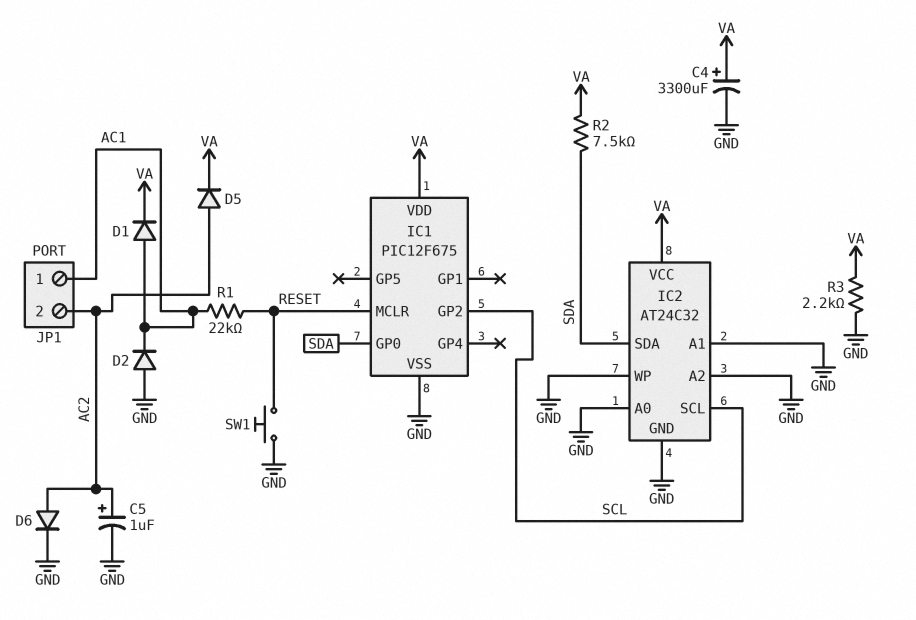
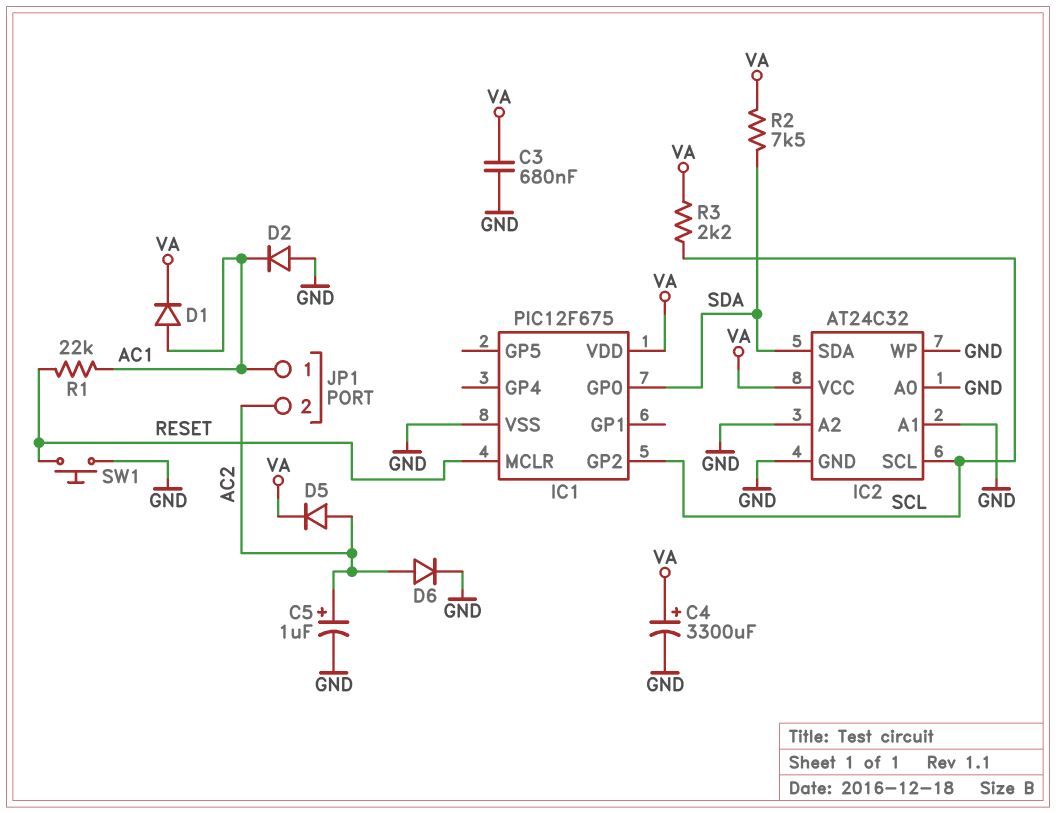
C3: none -> 680nF (GND, VA)
R3: 2.2k (GND, VA) -> 2.2k (SCL, VA)

